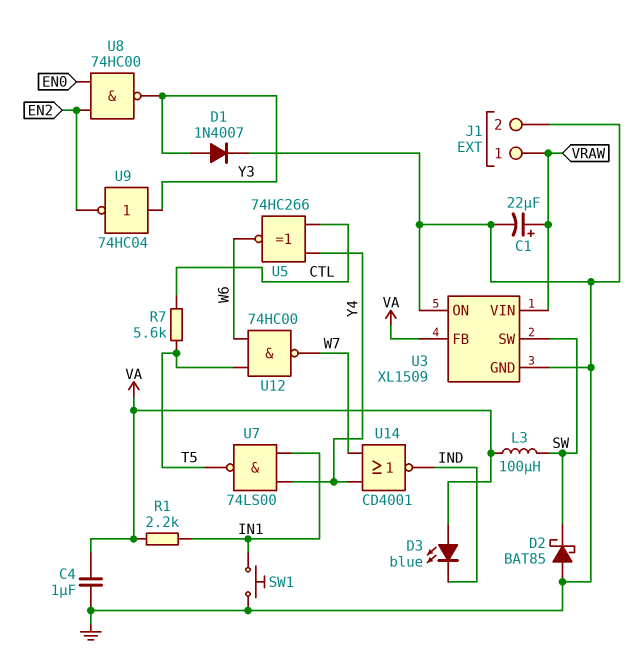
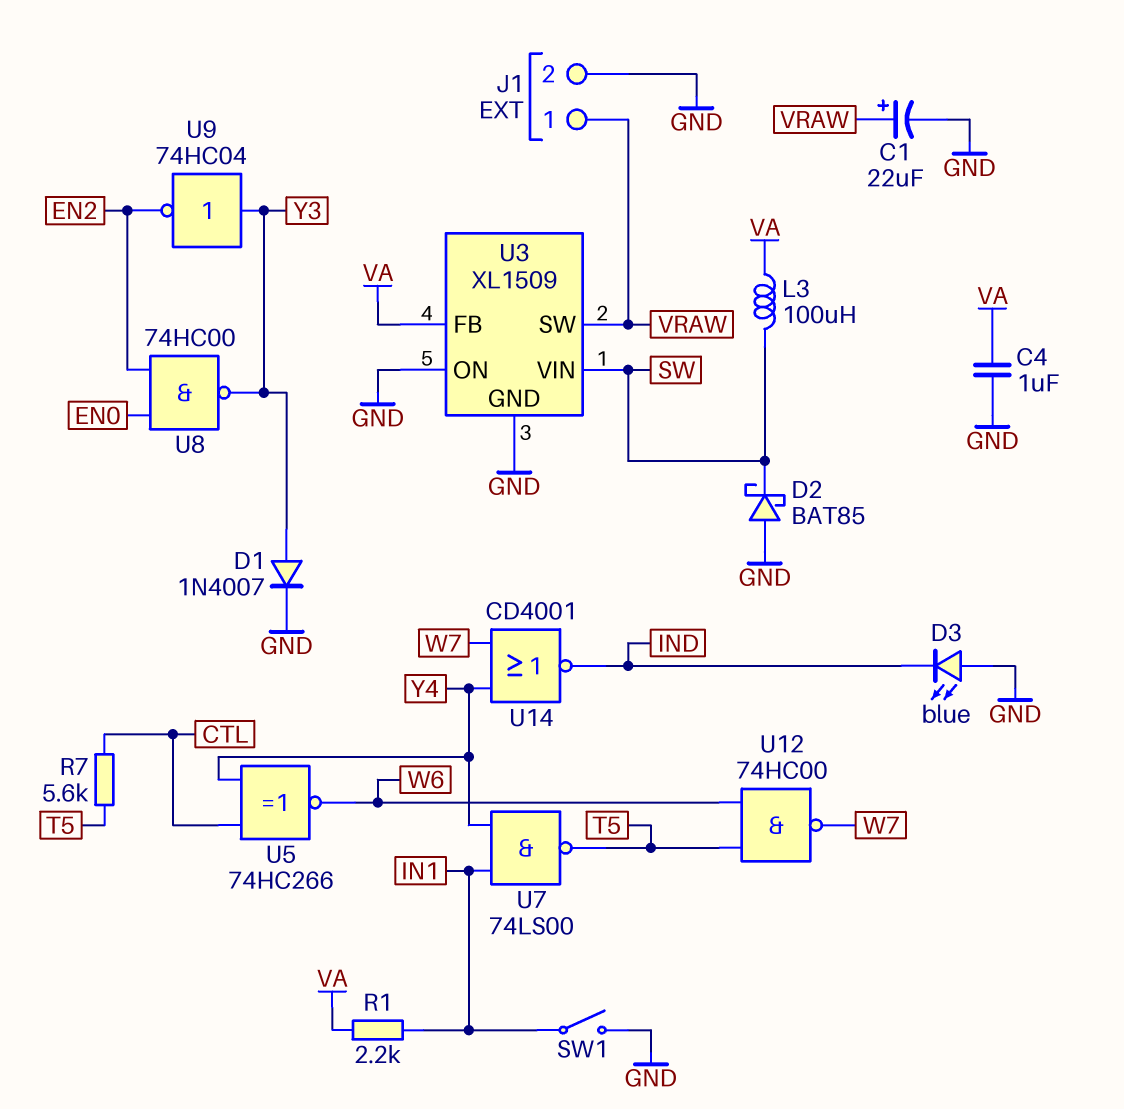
D3: LED blue (A VA, K IND) -> LED blue (A GND, K IND)
SW1: button (GND, IN1) -> switch (GND, IN1)
U3 pin SW: SW -> VRAW
U3 pin VIN: VRAW -> SW

